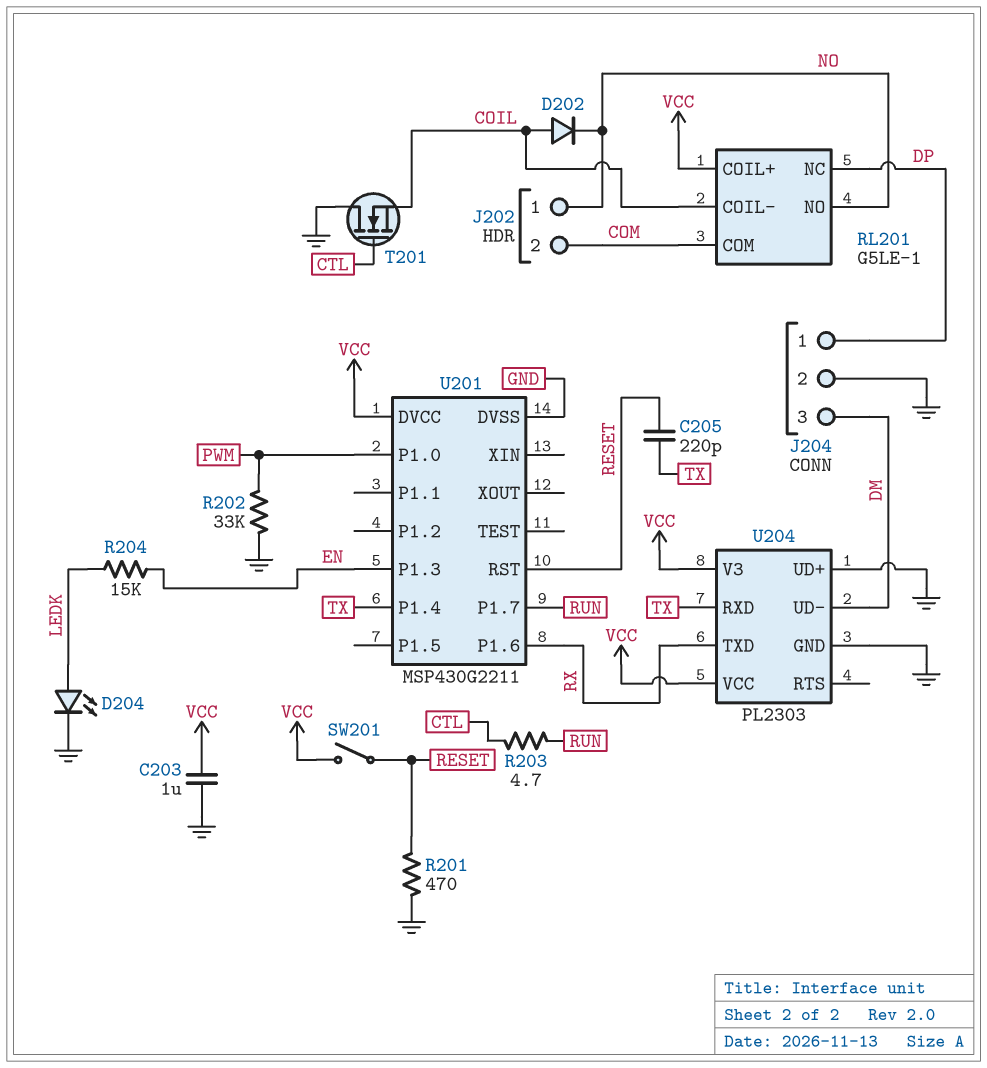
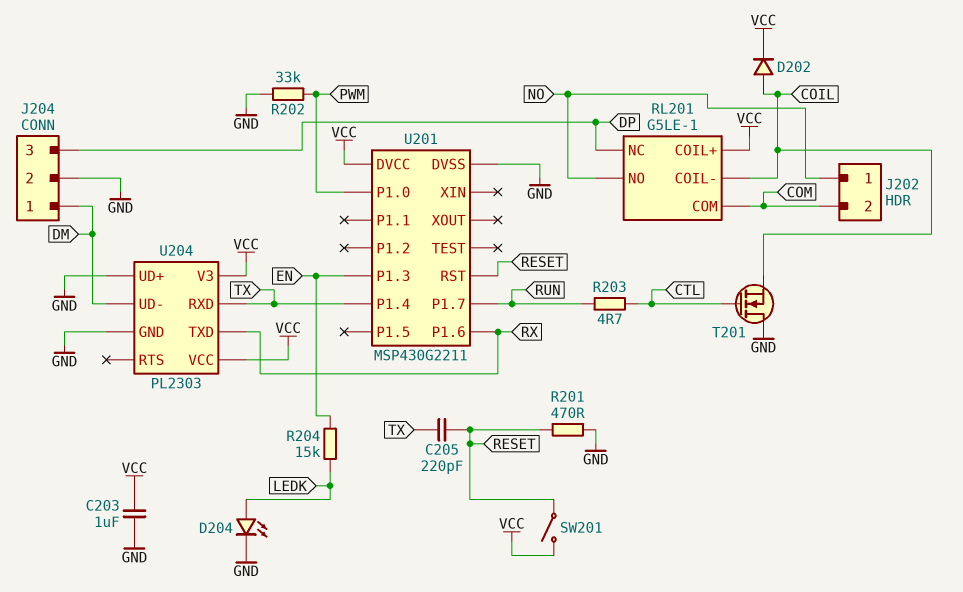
D202: diode (A COIL, K NO) -> diode (A COIL, K VCC)
J204 pin 1: DP -> DM
J204 pin 3: DM -> DP

